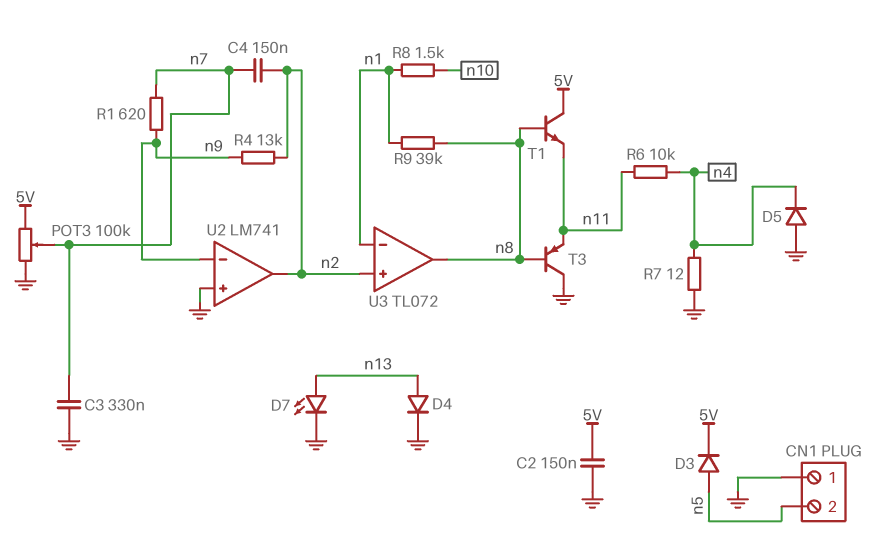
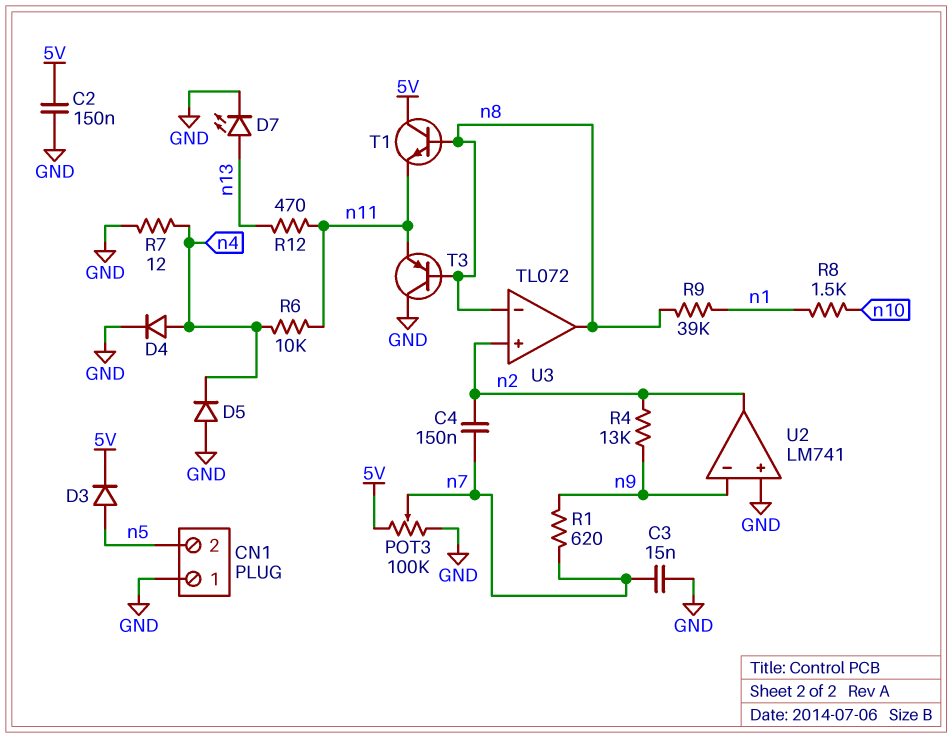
C3: 330nF (GND, n7) -> 15nF (GND, n7)
D4: diode (A n13, K GND) -> diode (A n4, K GND)
R12: none -> 470 (n11, n13)
U3 pin in-: n1 -> n8

